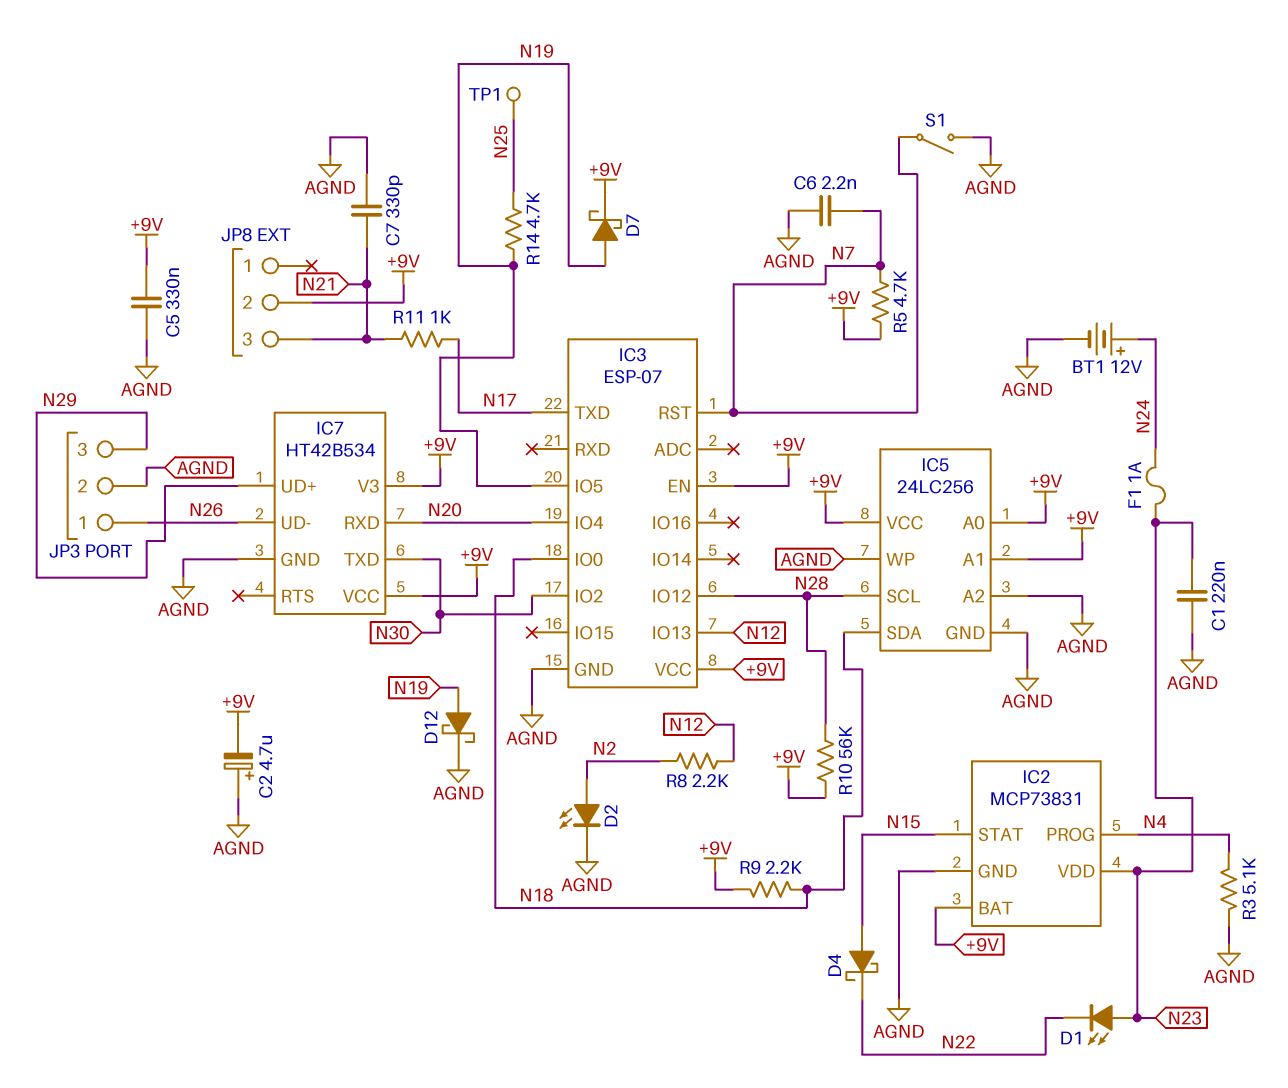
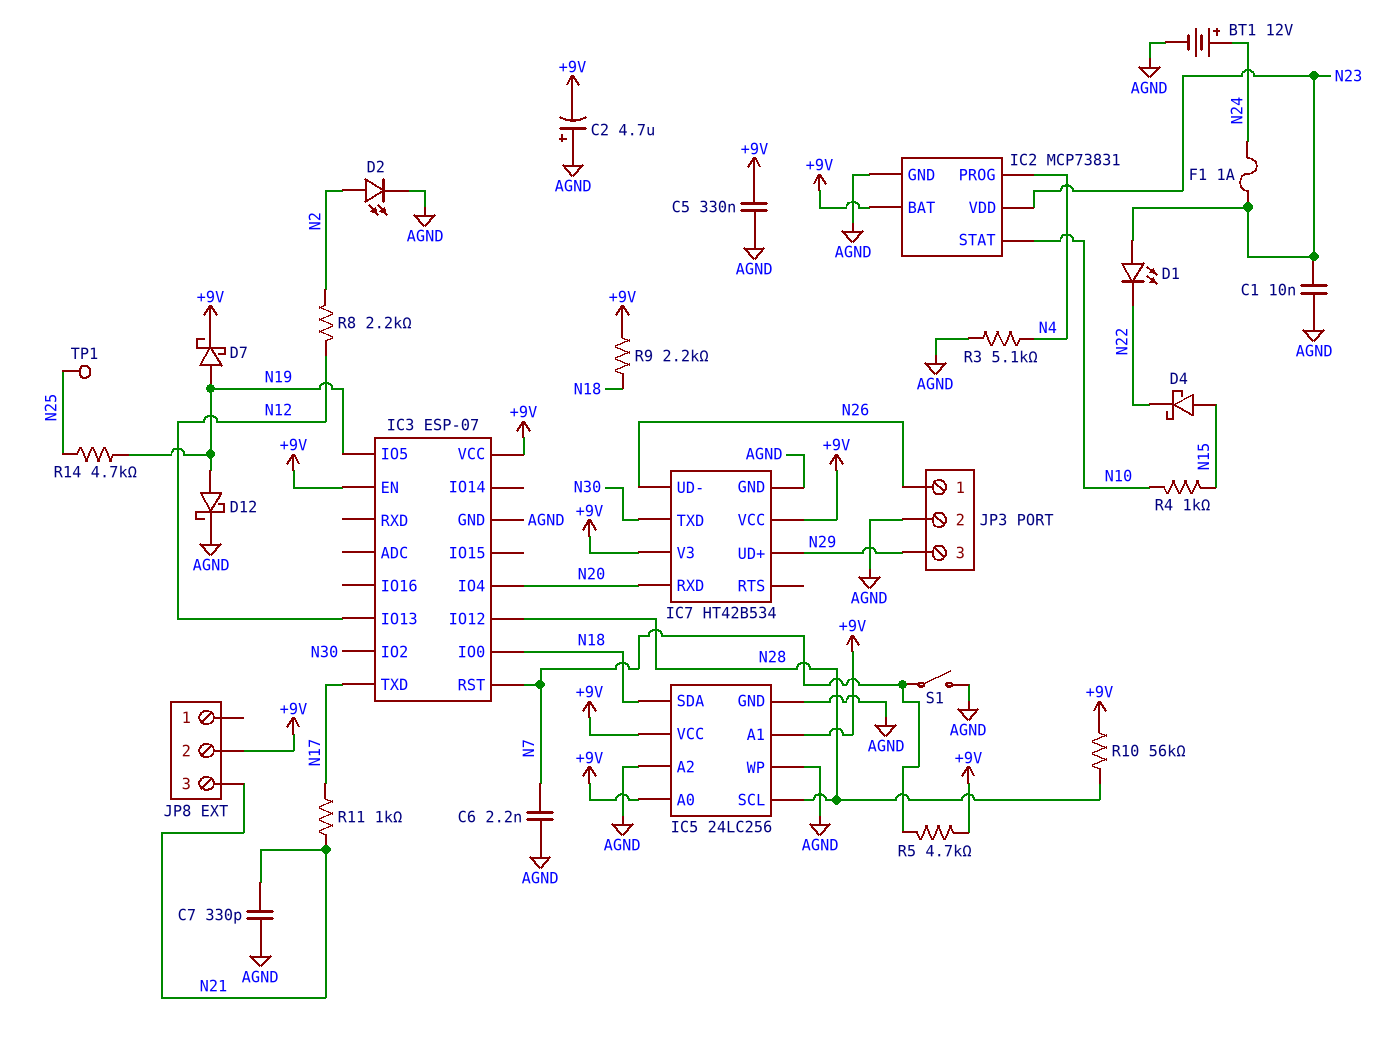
C1: 220nF (AGND, N23) -> 10nF (AGND, N23)
IC2 pin STAT: N15 -> N10
R4: none -> 1k (N10, N15)

